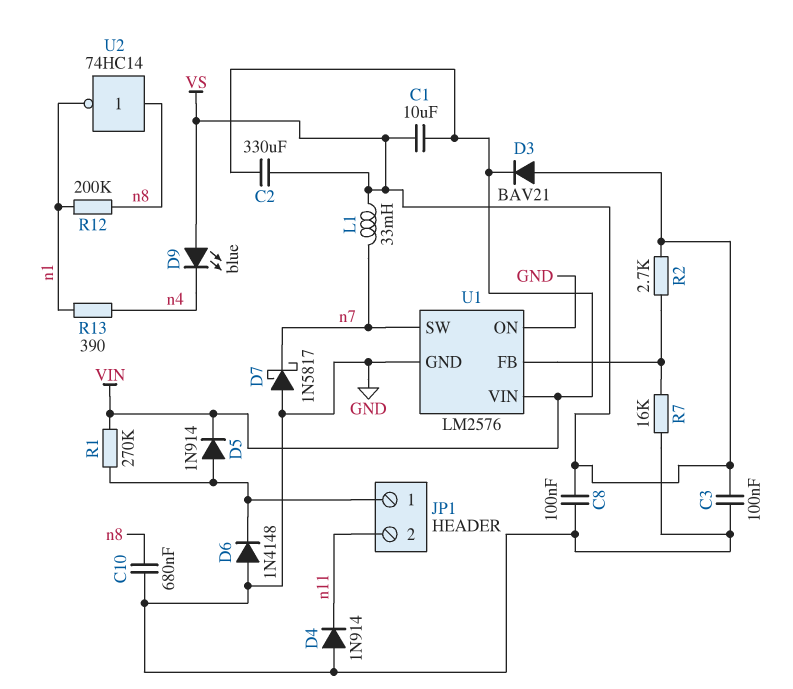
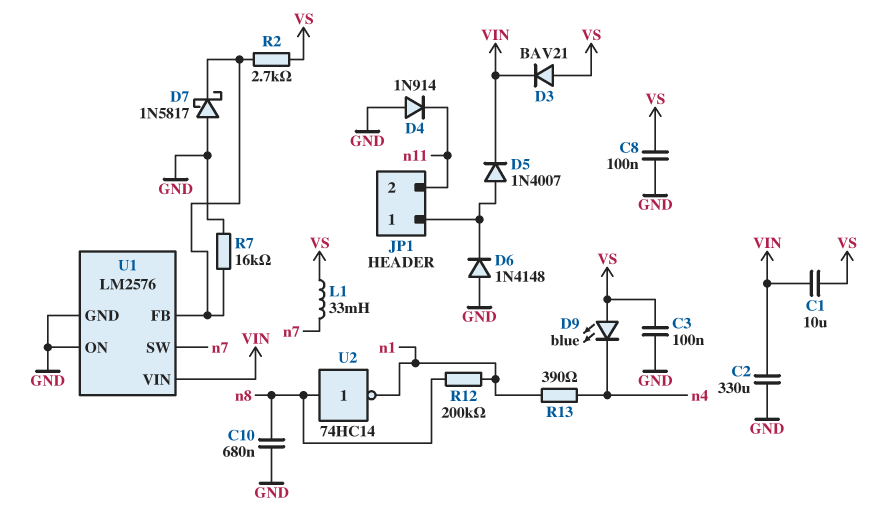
C2: 330uF (VIN, VS) -> 330uF (GND, VIN)
D5: diode 1N914 (A JP1/1, K VIN) -> diode 1N4007 (A JP1/1, K VIN)
D7: schottky 1N5817 (A GND, K n7) -> schottky 1N5817 (A GND, K U1/FB)
R1: 270k (JP1/1, VIN) -> none

